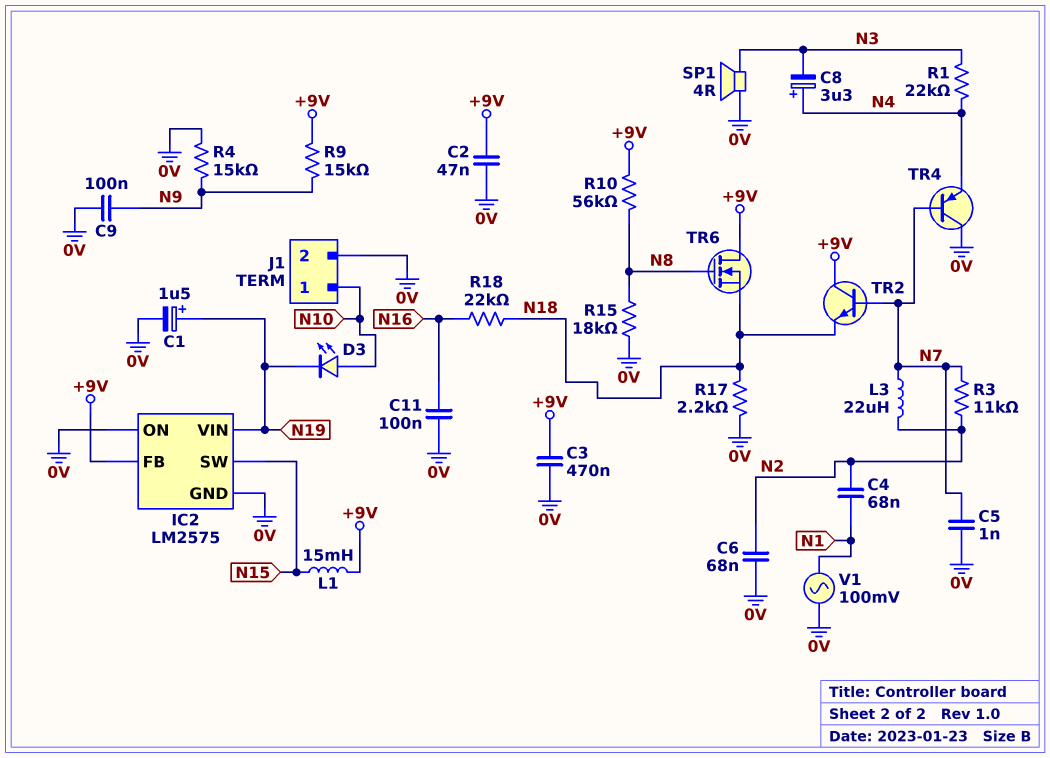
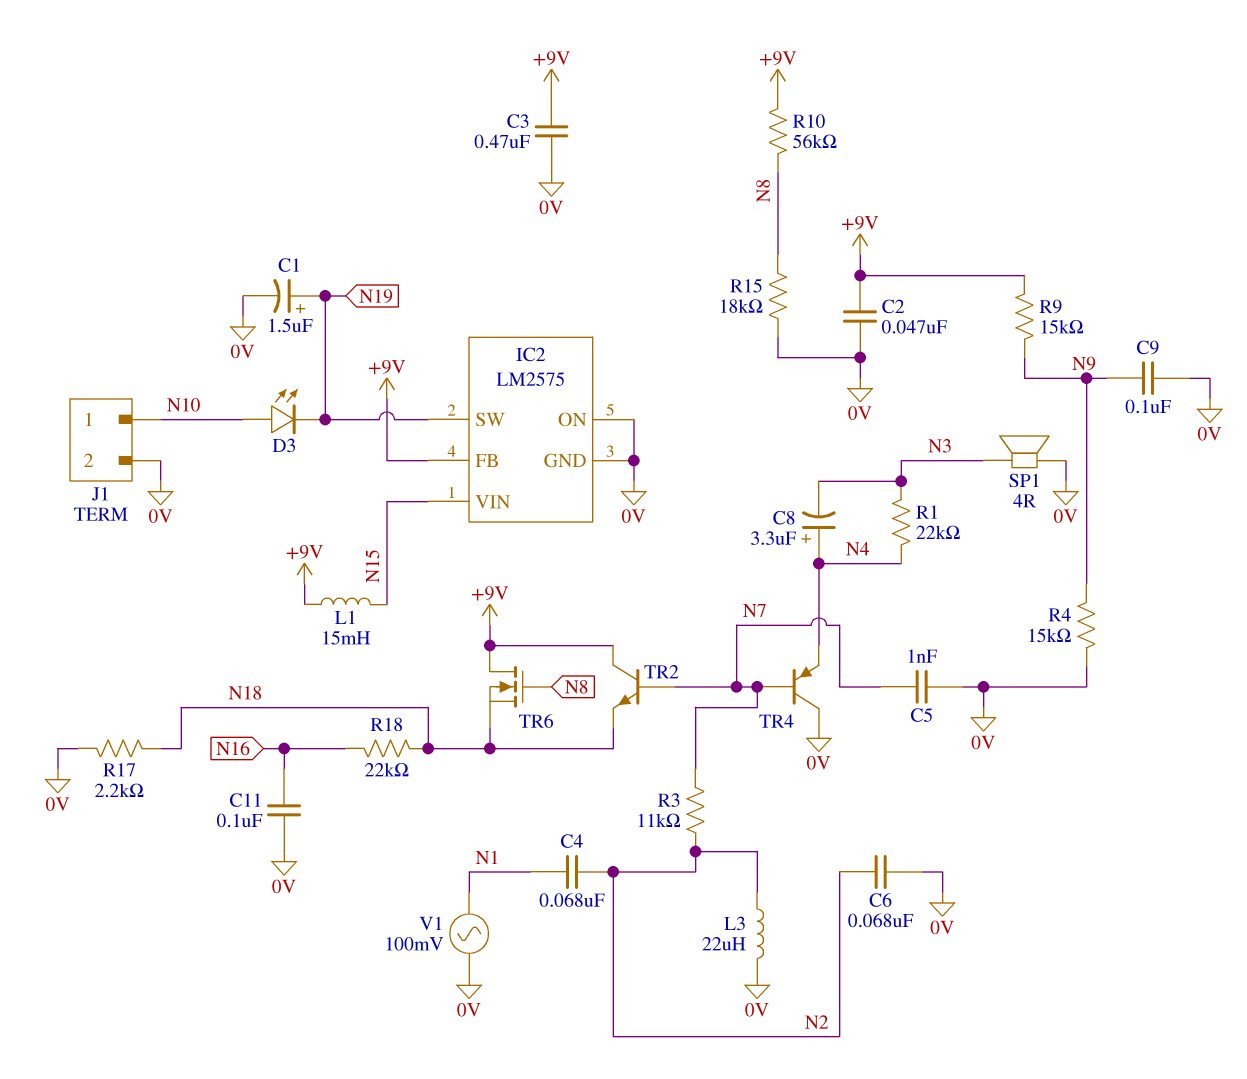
IC2 pin SW: N15 -> N19
IC2 pin VIN: N19 -> N15
L3: 22uH (N2, N7) -> 22uH (0V, N2)

